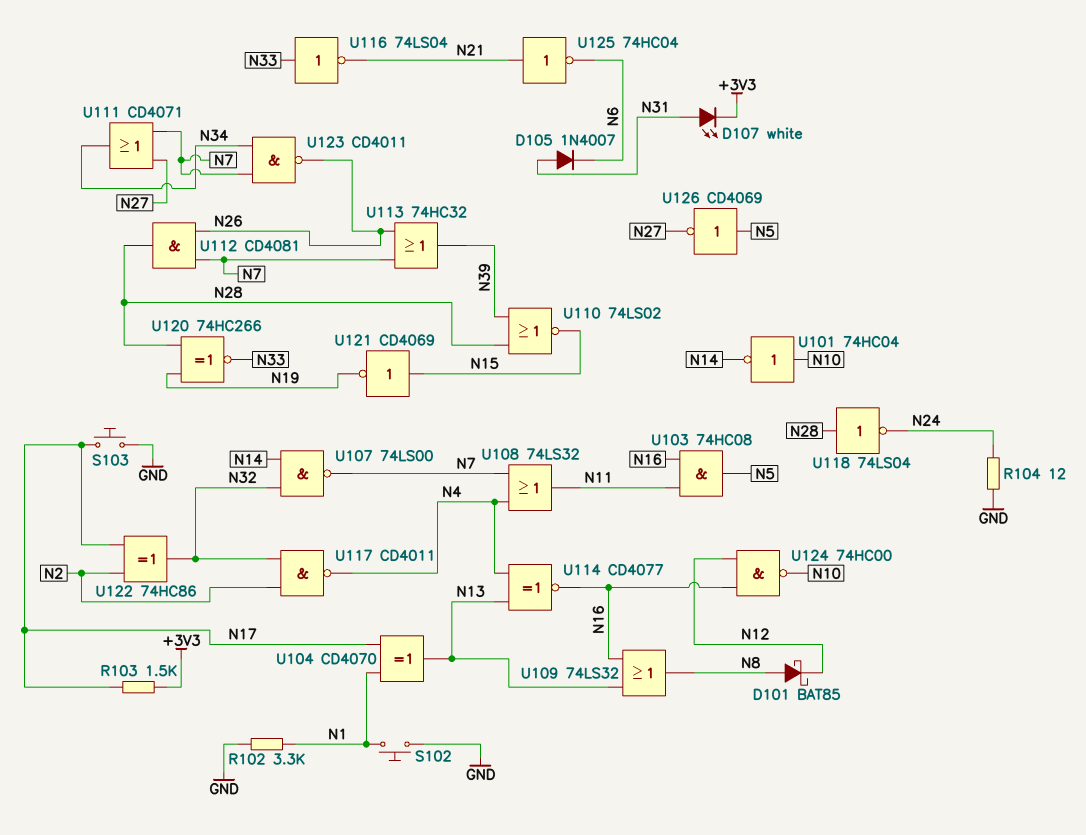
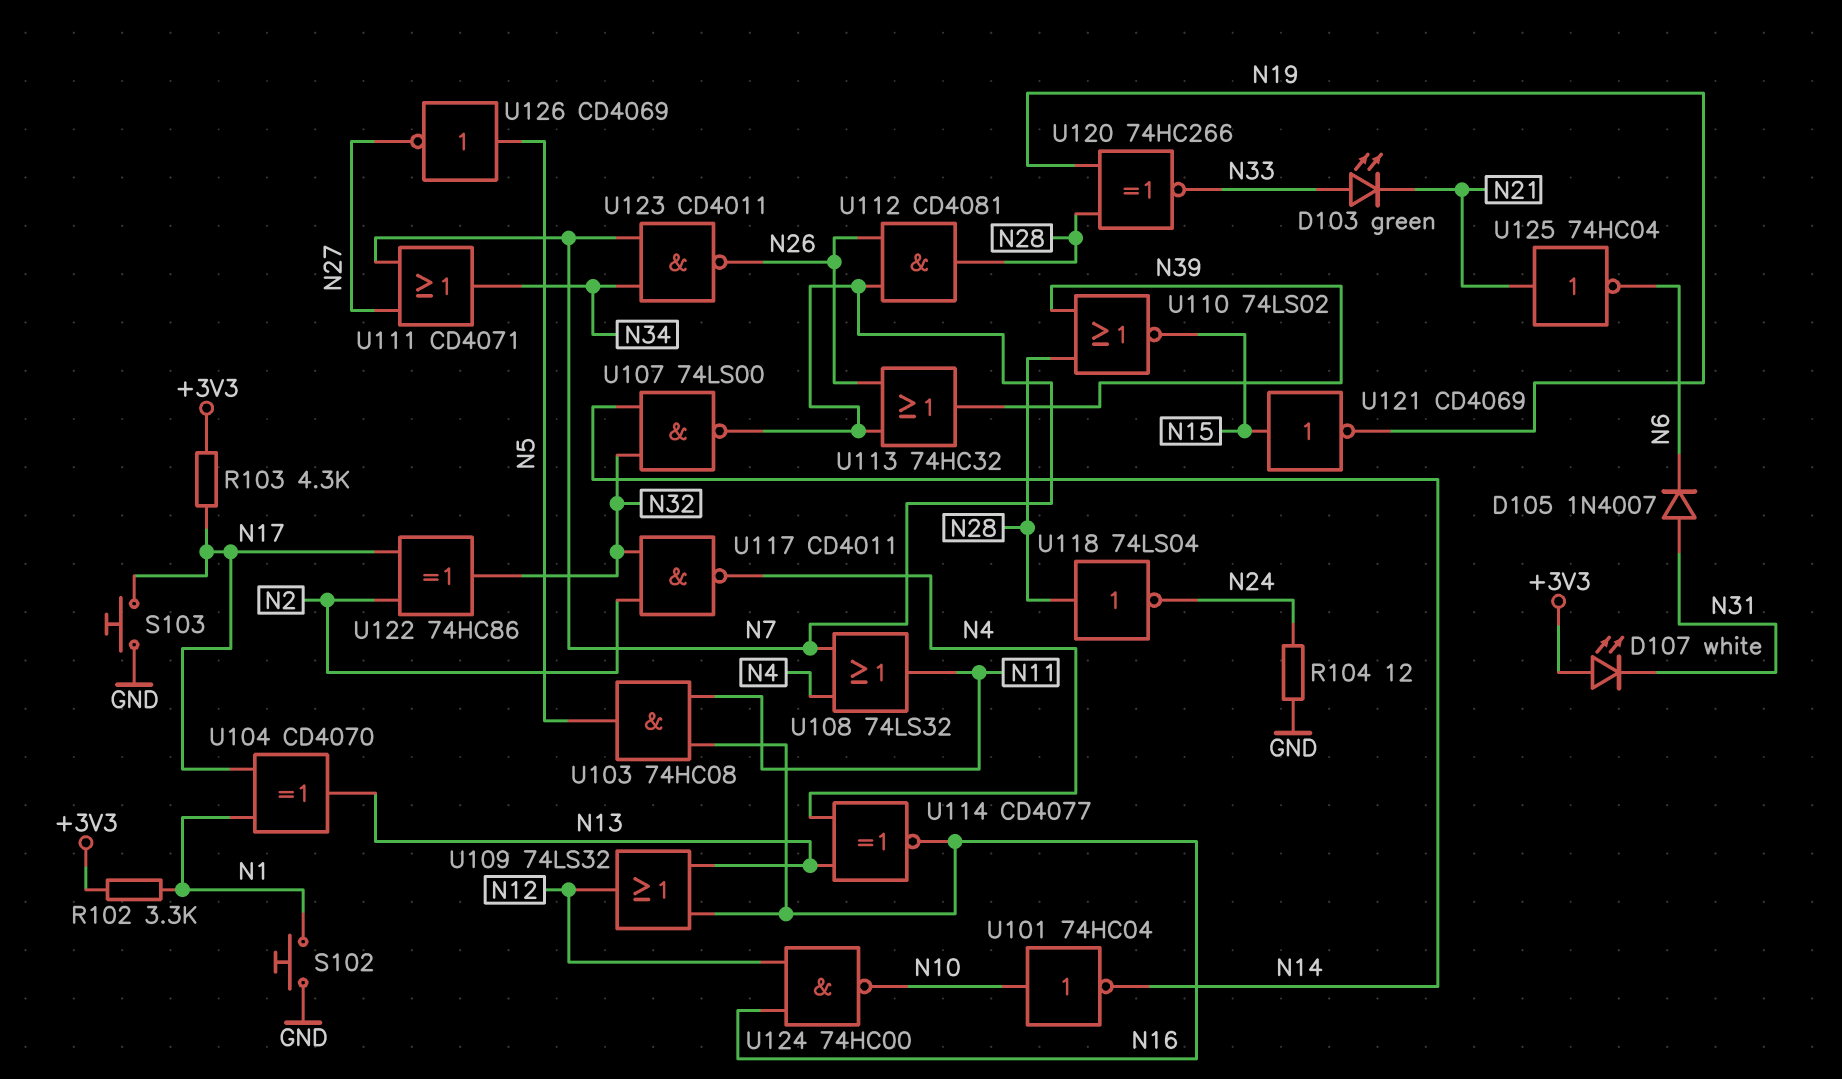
D101: schottky BAT85 (A N8, K N12) -> none
D103: none -> LED green (A N33, K N21)
D107: LED white (A N31, K +3V3) -> LED white (A +3V3, K N31)
R102: 3.3k (GND, N1) -> 3.3k (+3V3, N1)
R103: 1.5k (+3V3, N17) -> 4.3k (+3V3, N17)
U109: OR 74LS32 (in N13, in N16, out N8) -> OR 74LS32 (in N13, in N16, out N12)
U116: NOT 74LS04 (in N33, out N21) -> none

